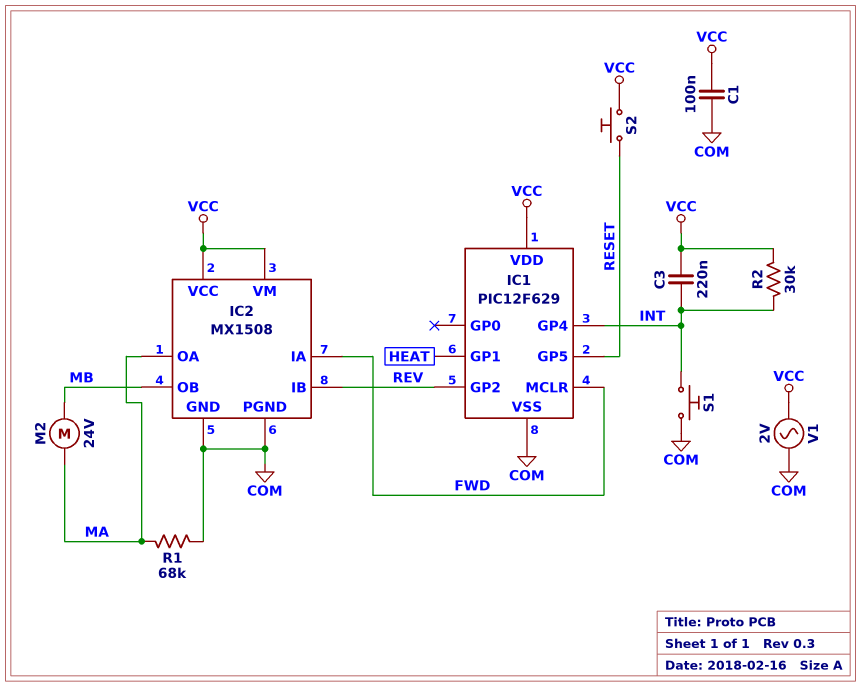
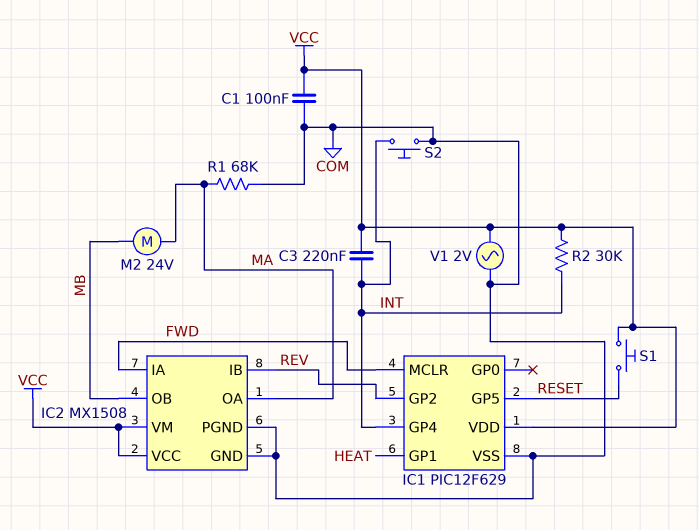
S1: button (COM, INT) -> button (RESET, VCC)
S2: button (RESET, VCC) -> button (COM, INT)

